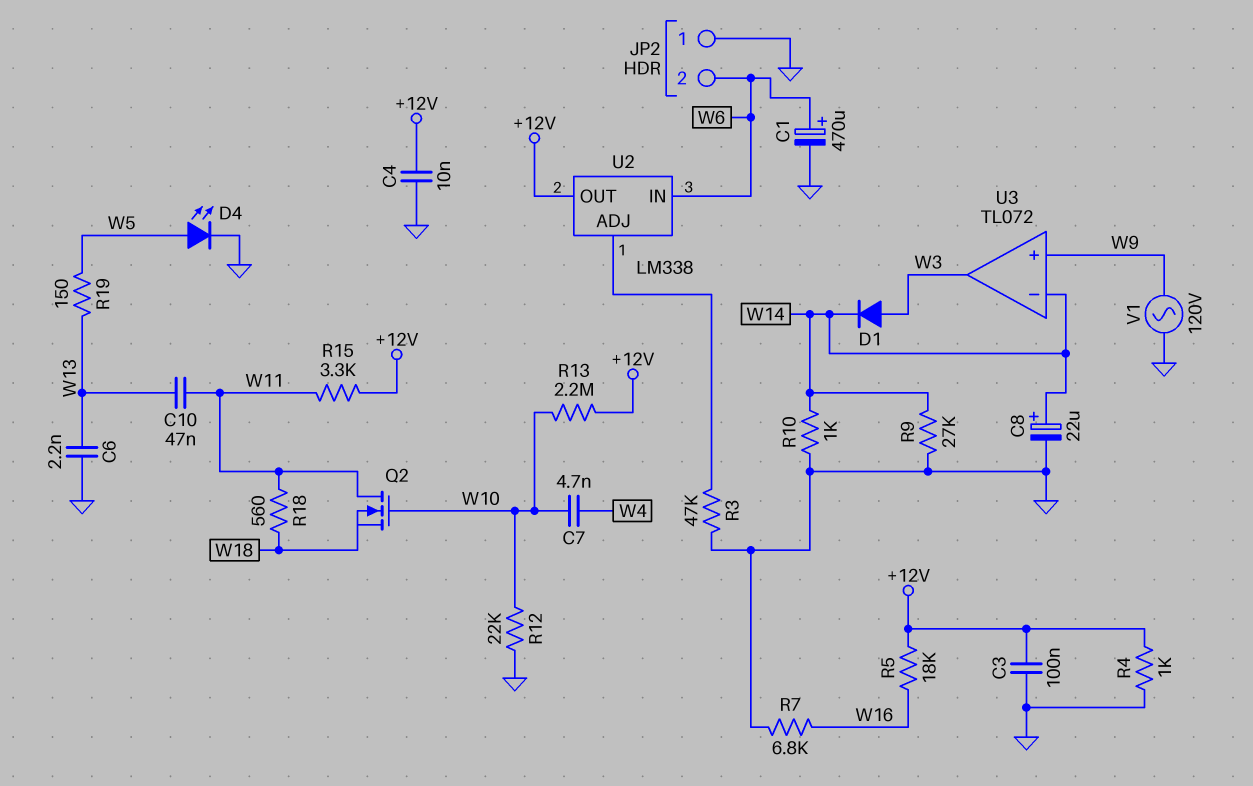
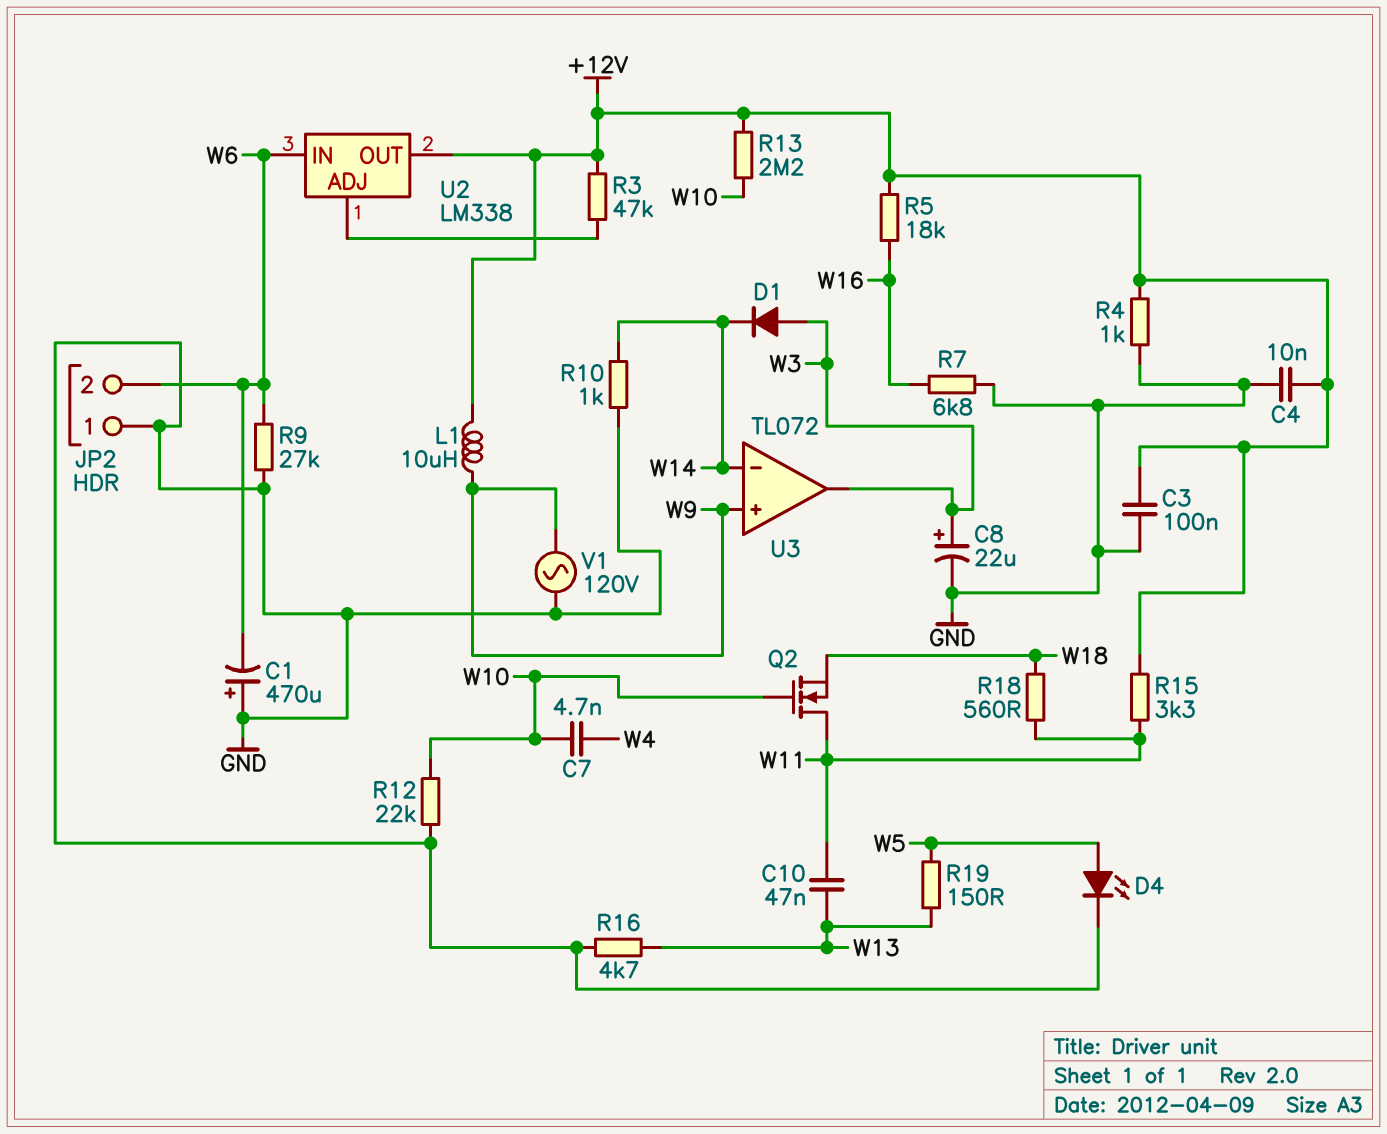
C1: 470uF (plus W6, minus GND) -> 470uF (plus GND, minus W6)
C6: 2.2nF (GND, W13) -> none
C8: 22uF (plus W14, minus GND) -> 22uF (plus W3, minus GND)
L1: none -> 10uH (+12V, W9)
R3: 47k (GND, U2/ADJ) -> 47k (+12V, U2/ADJ)
R9: 27k (GND, W14) -> 27k (GND, W6)
R16: none -> 4.7k (GND, W13)

